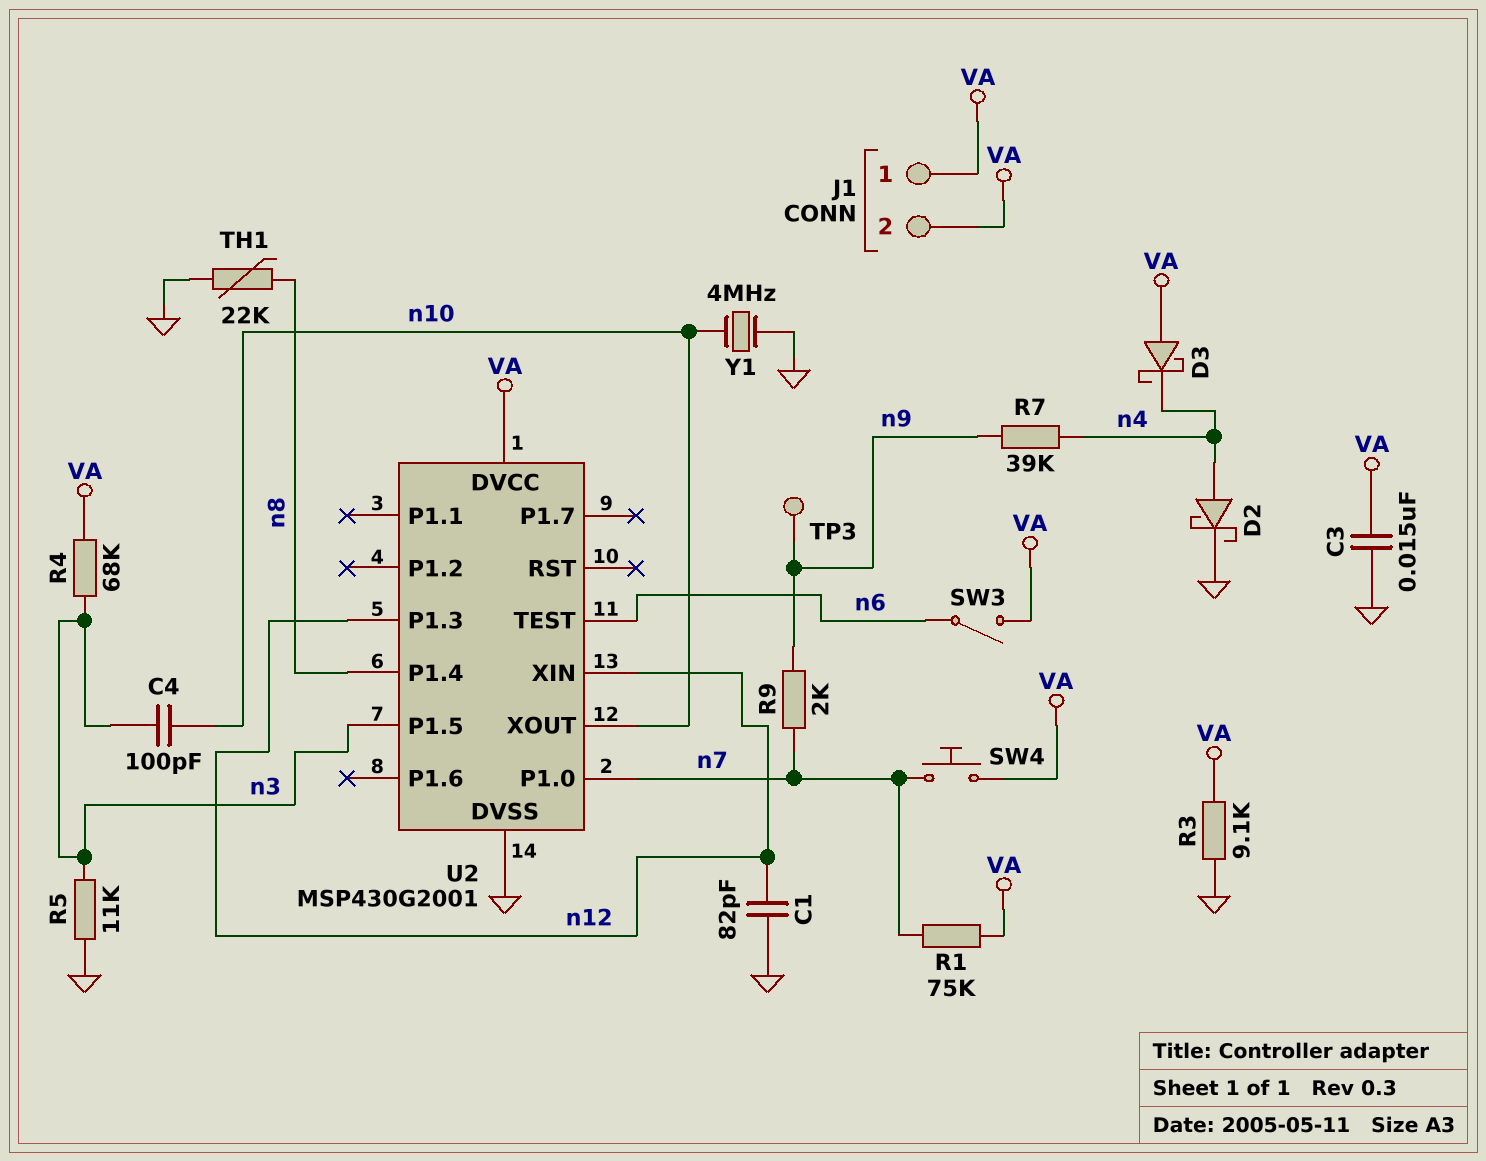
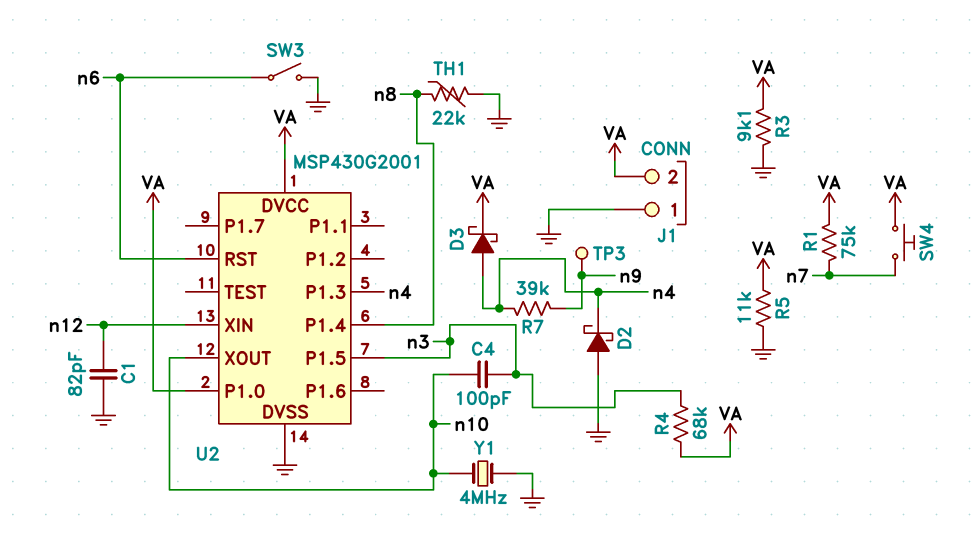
C3: 15nF (GND, VA) -> none
D2: schottky (A n4, K GND) -> schottky (A GND, K n4)
D3: schottky (A VA, K n4) -> schottky (A n4, K VA)
J1 pin 1: VA -> GND
R5: 11k (GND, n3) -> 11k (GND, VA)
R9: 2k (n7, n9) -> none
SW3: switch (VA, n6) -> switch (GND, n6)
U2 pin P1.0: n7 -> VA
U2 pin P1.3: n12 -> n4
U2 pin RST: none -> n6
U2 pin TEST: n6 -> none

